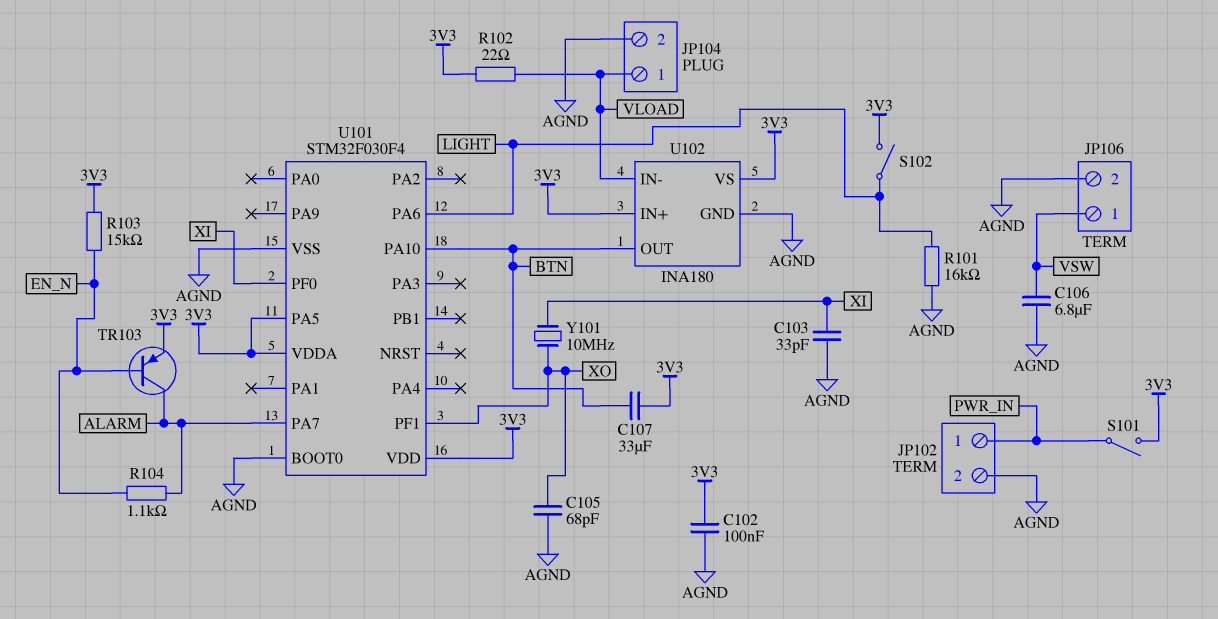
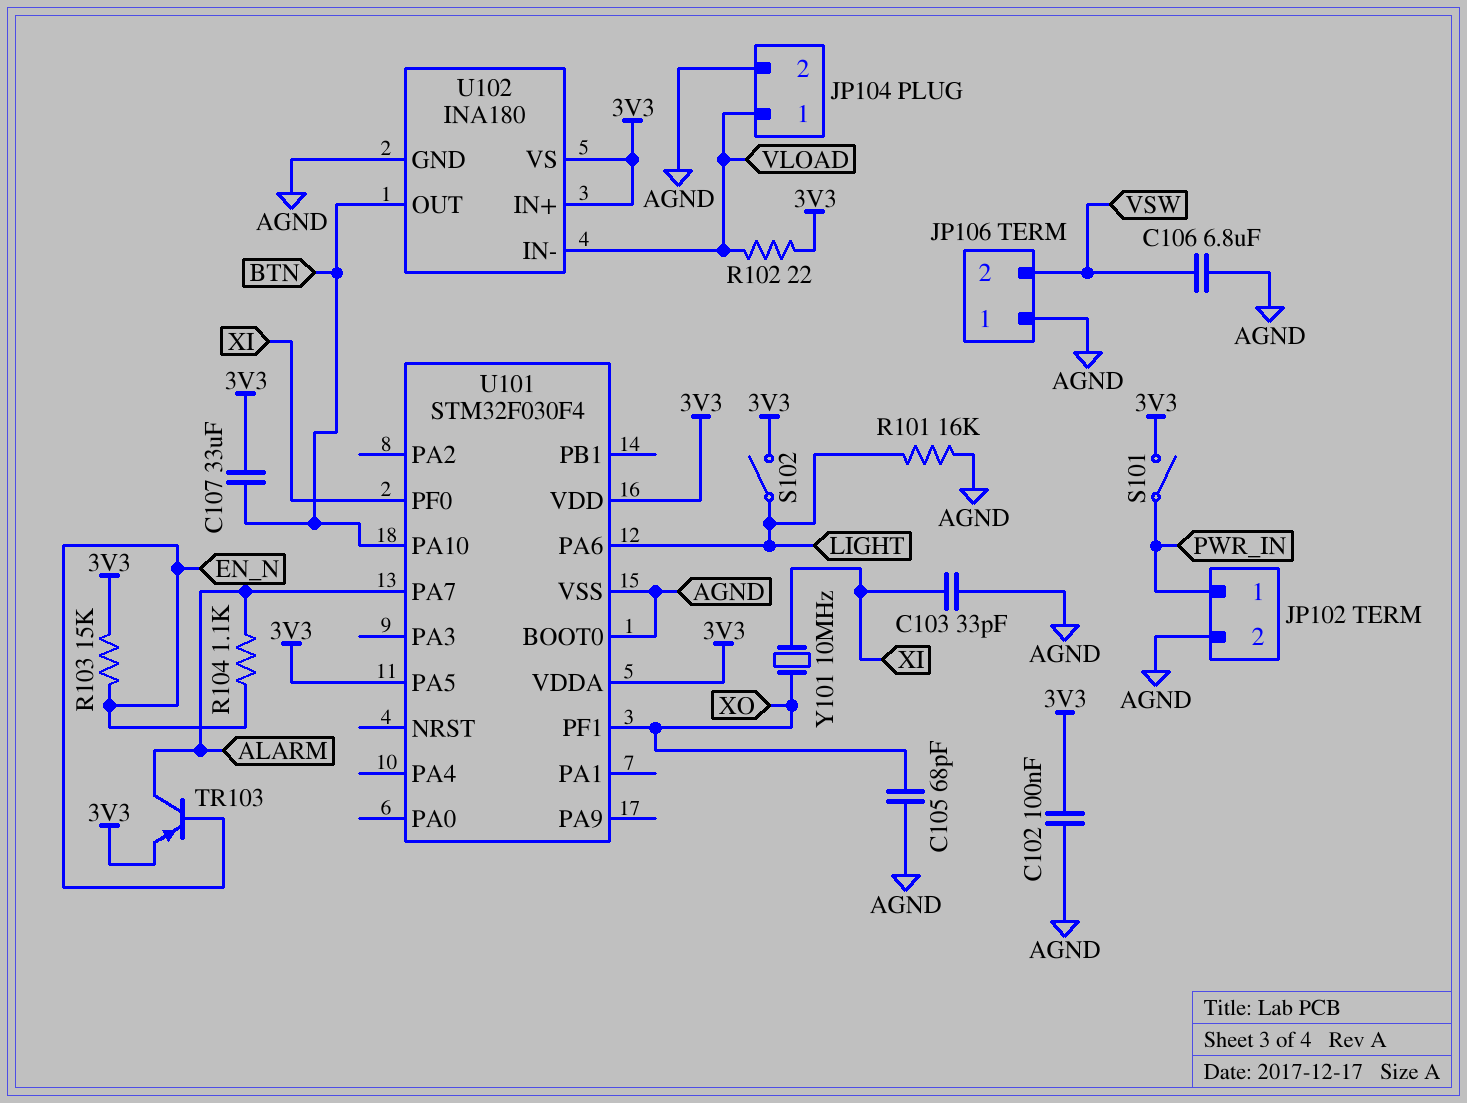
JP106 pin 1: VSW -> AGND
JP106 pin 2: AGND -> VSW

